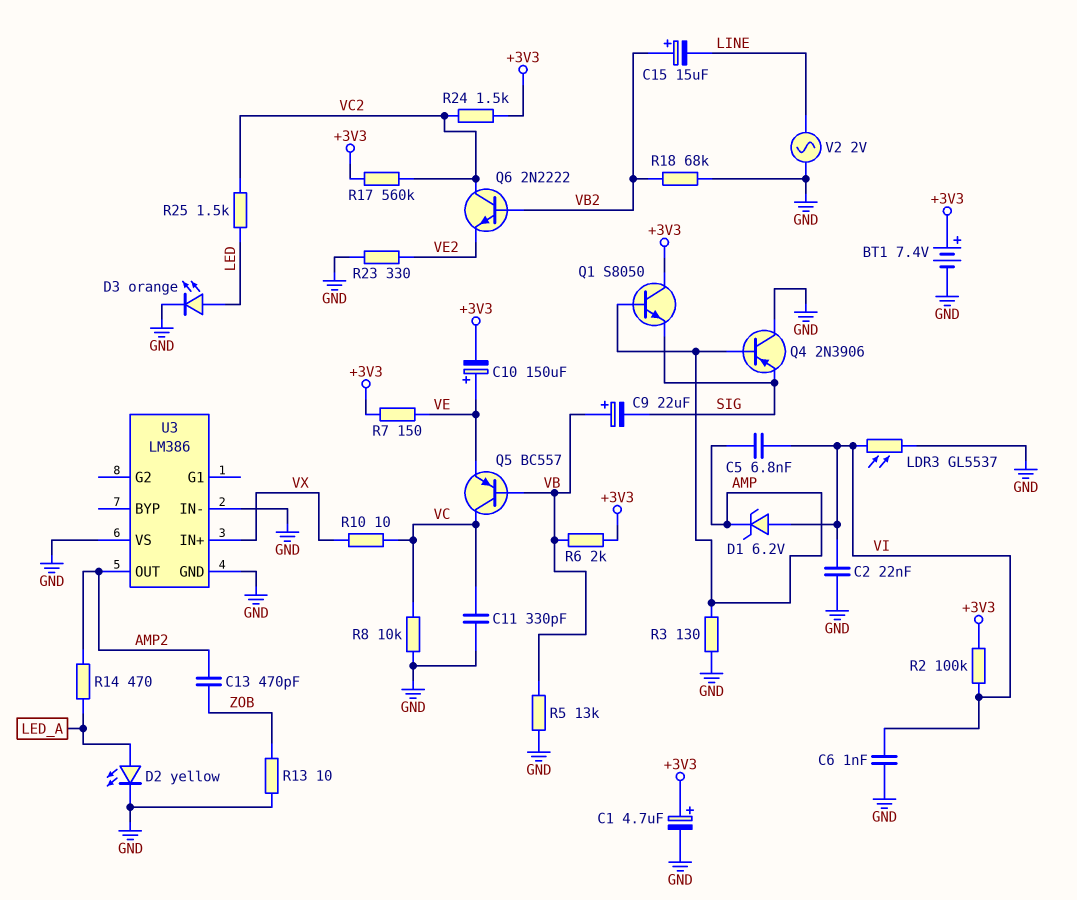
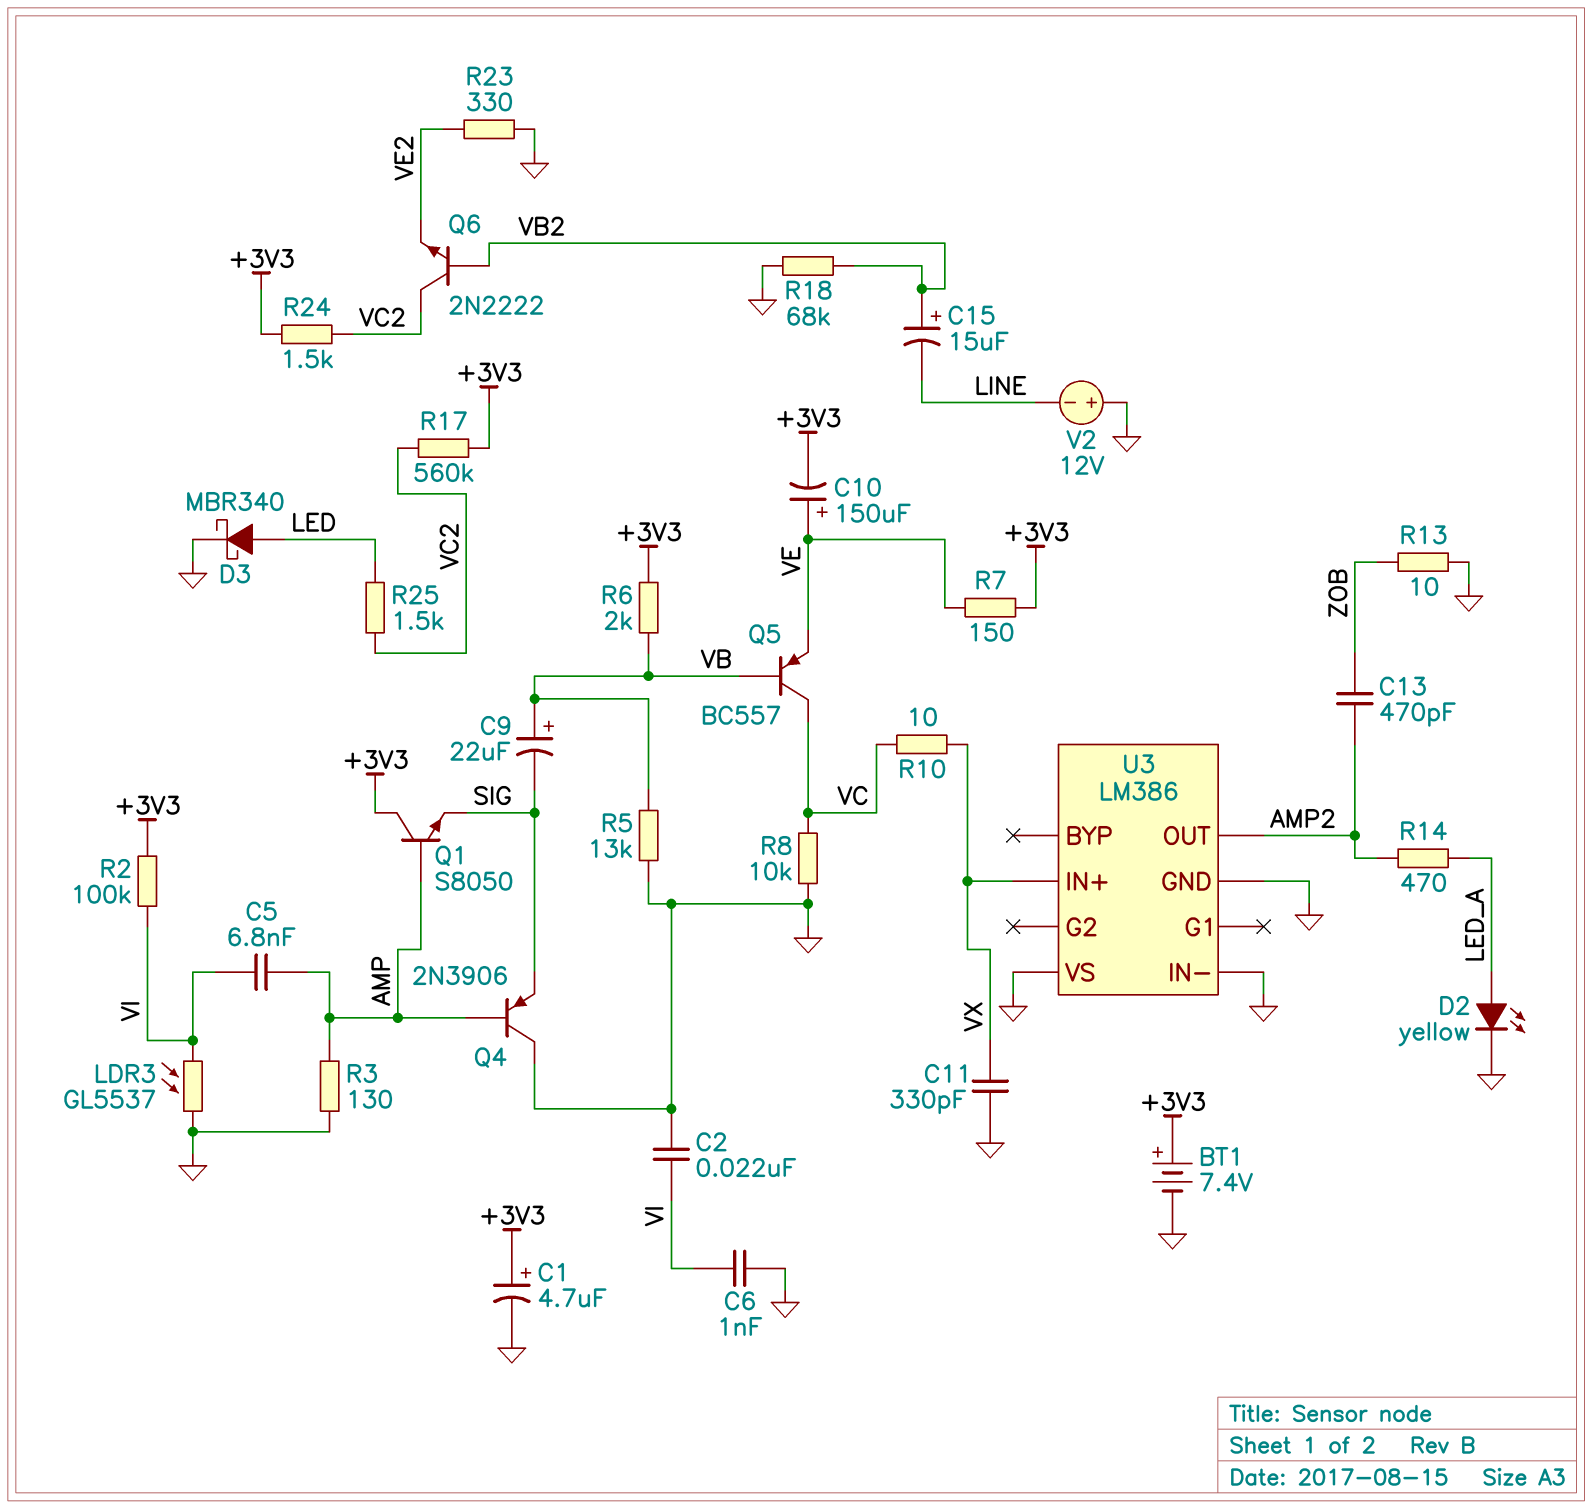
C11: 330pF (GND, VC) -> 330pF (GND, VX)
D1: zener 6.2V (A VI, K AMP) -> none
D3: LED orange (A LED, K GND) -> schottky MBR340 (A LED, K GND)
V2: AC 2V (GND, LINE) -> 12V (plus GND, minus LINE)

